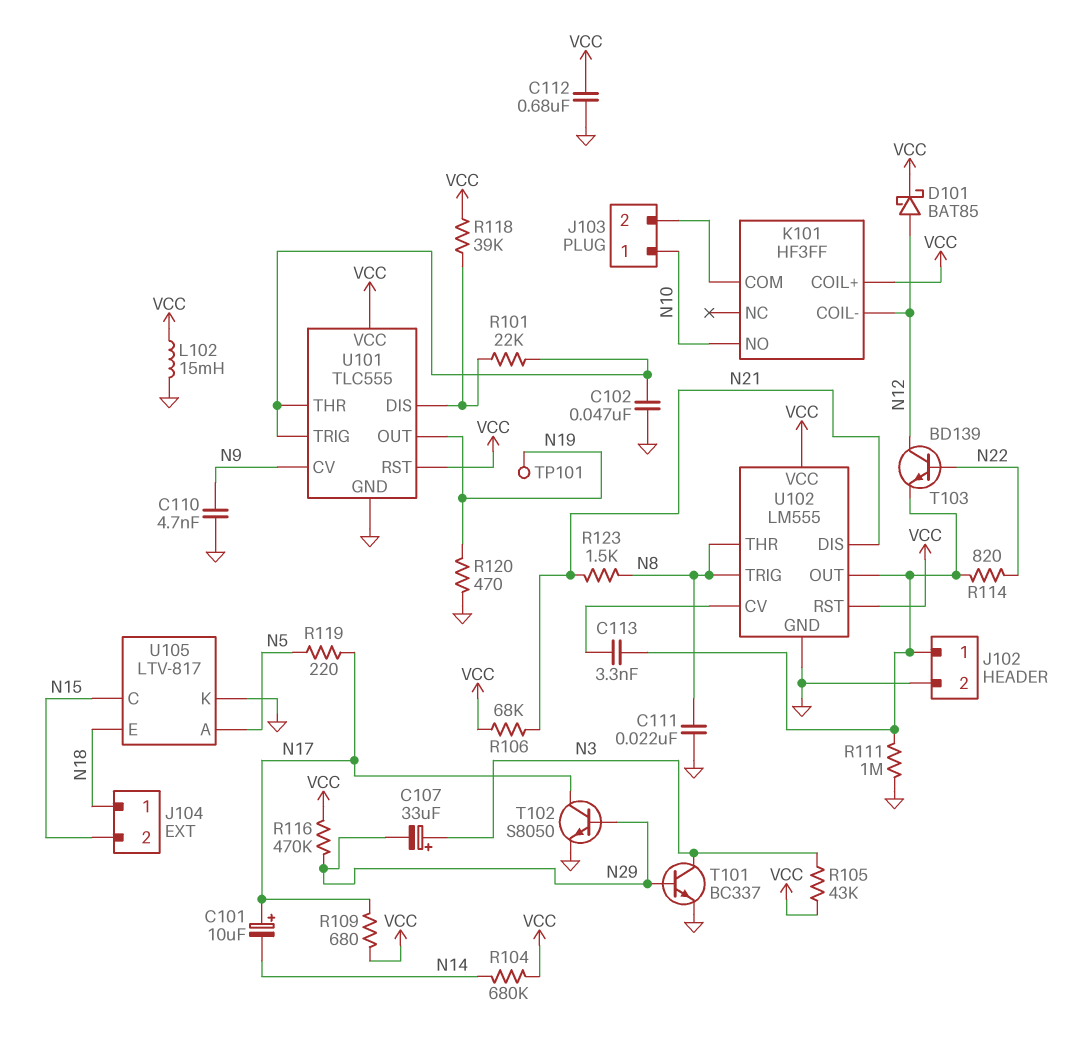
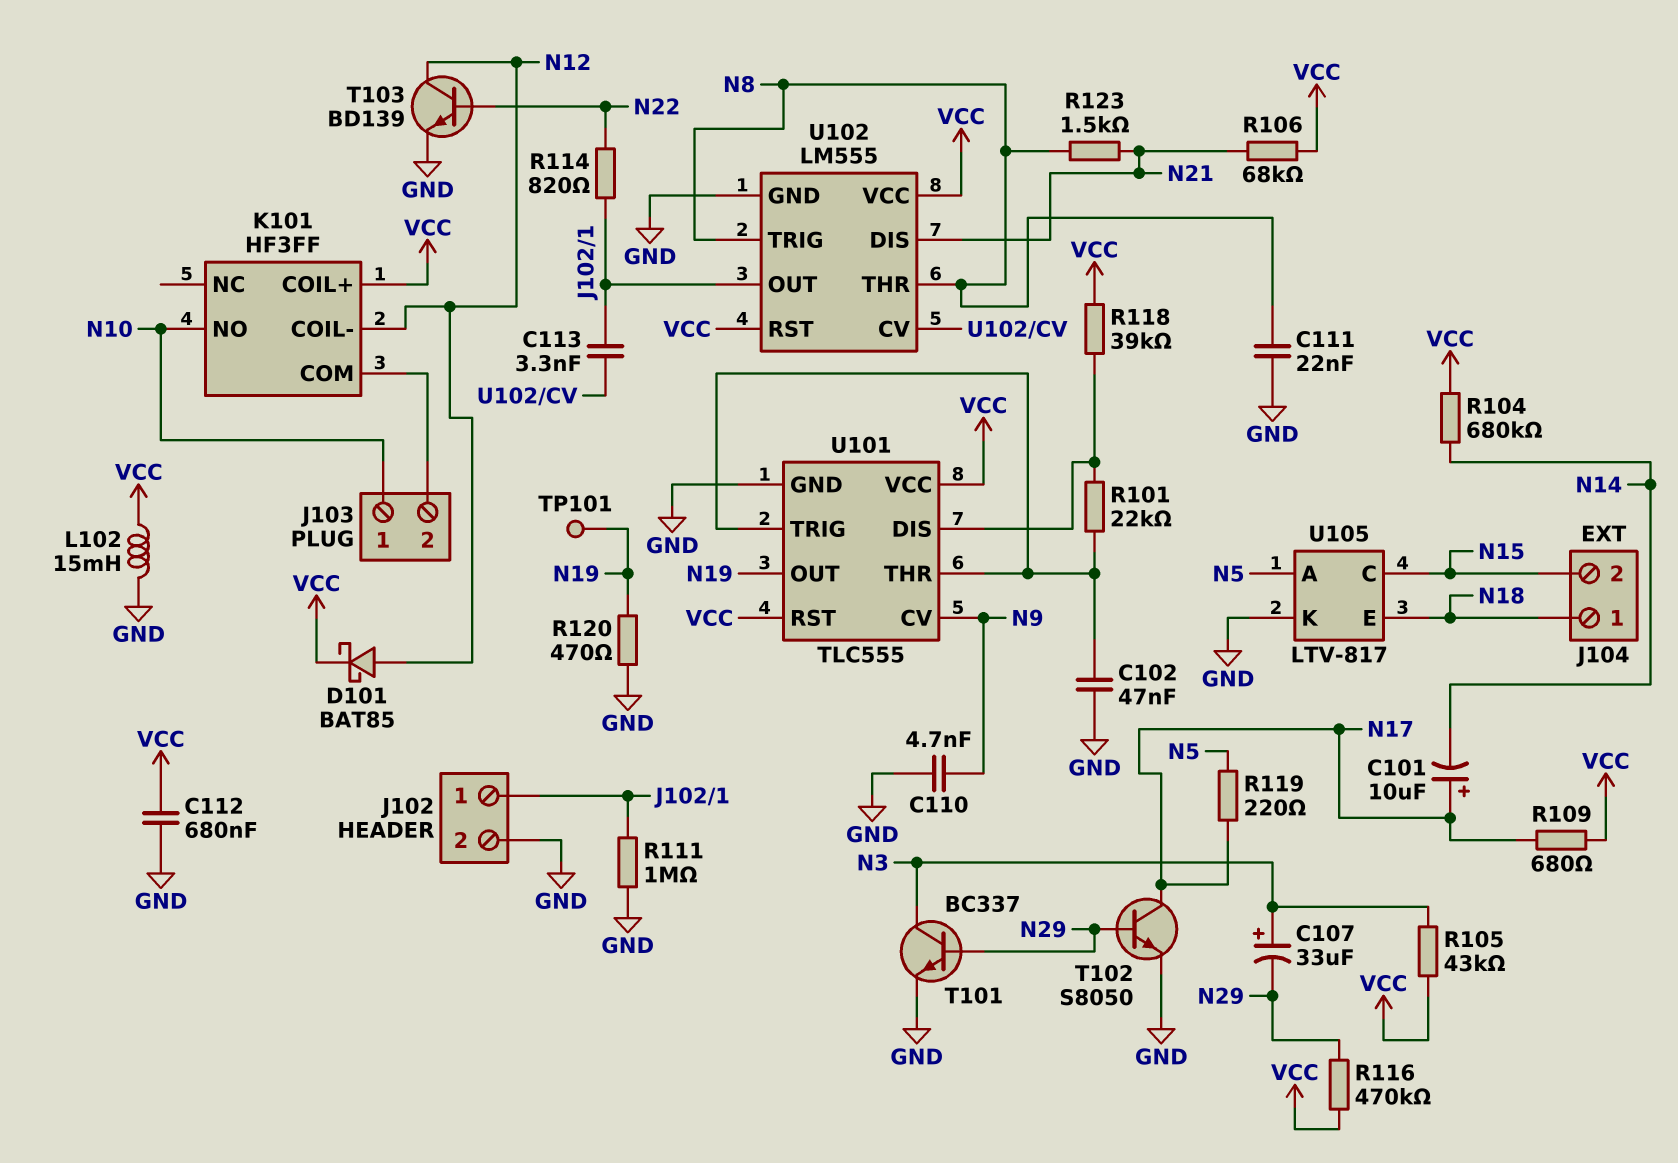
T103: NPN BD139 (B N22, C N12, E J102/1) -> NPN BD139 (B N22, C N12, E GND)

